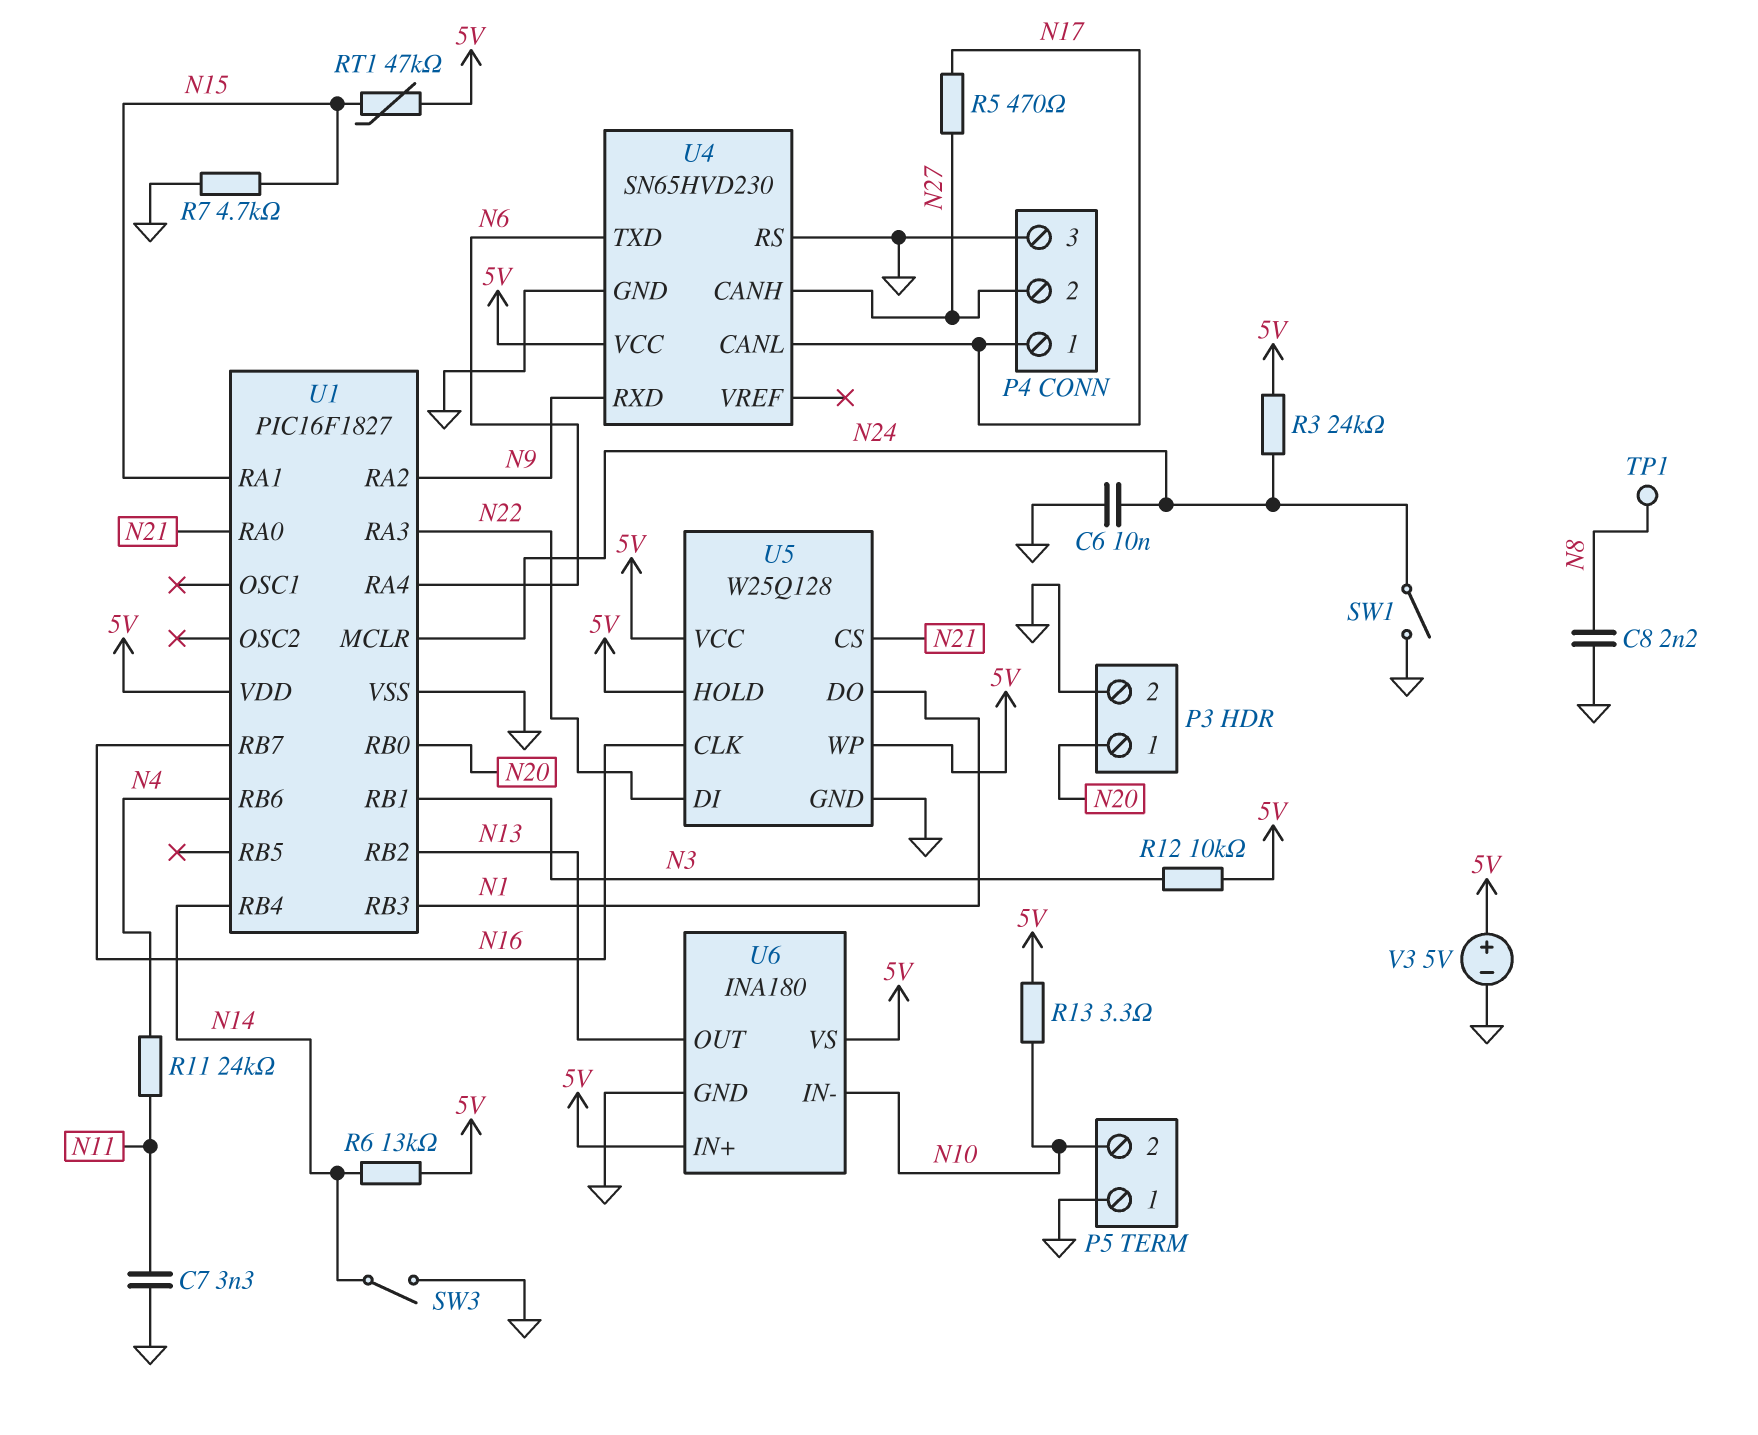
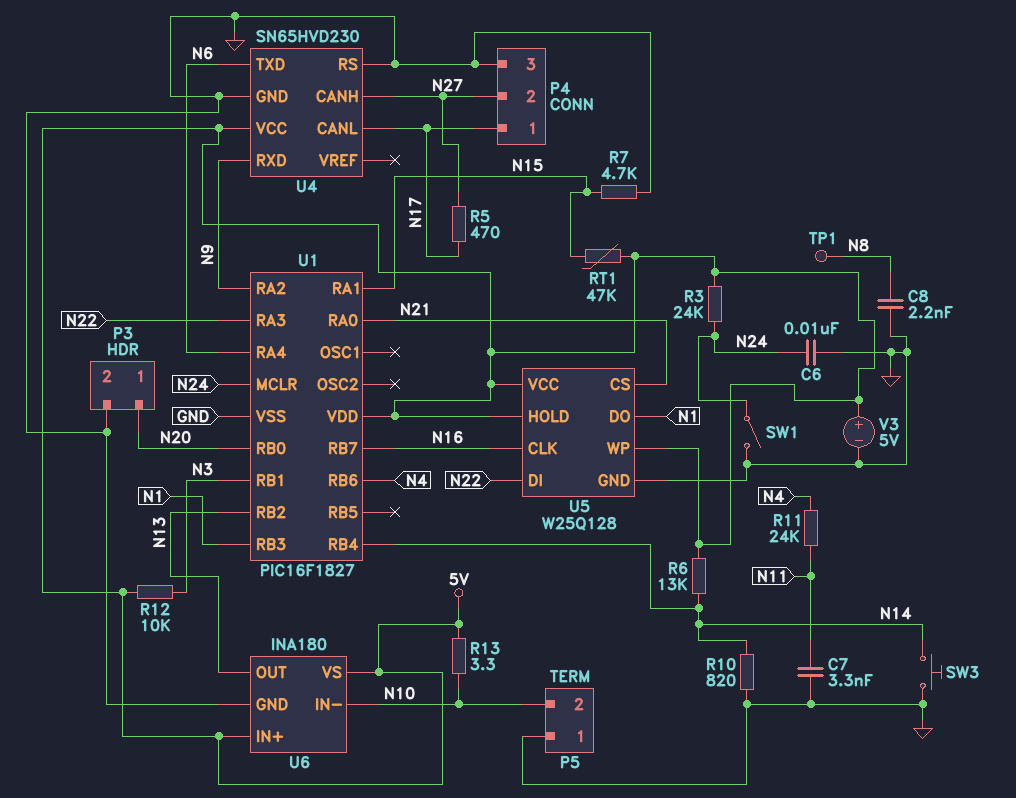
R10: none -> 820 (GND, N14)
SW3: switch (GND, N14) -> button (GND, N14)

